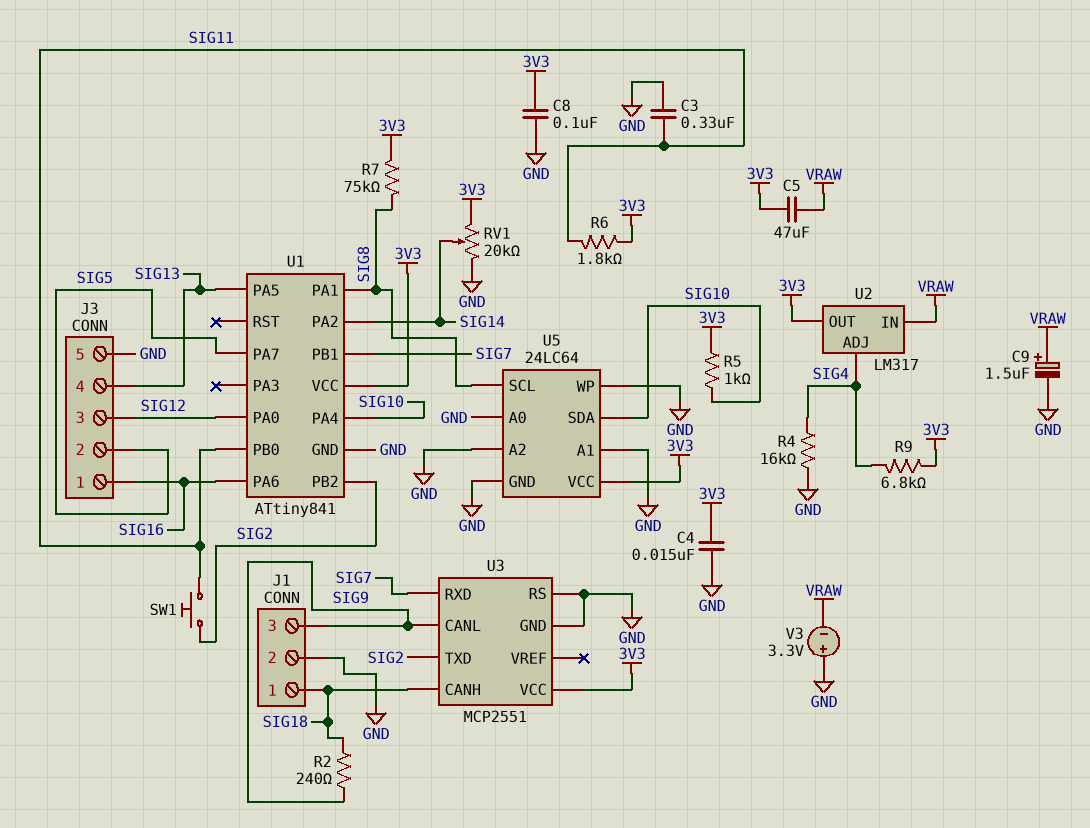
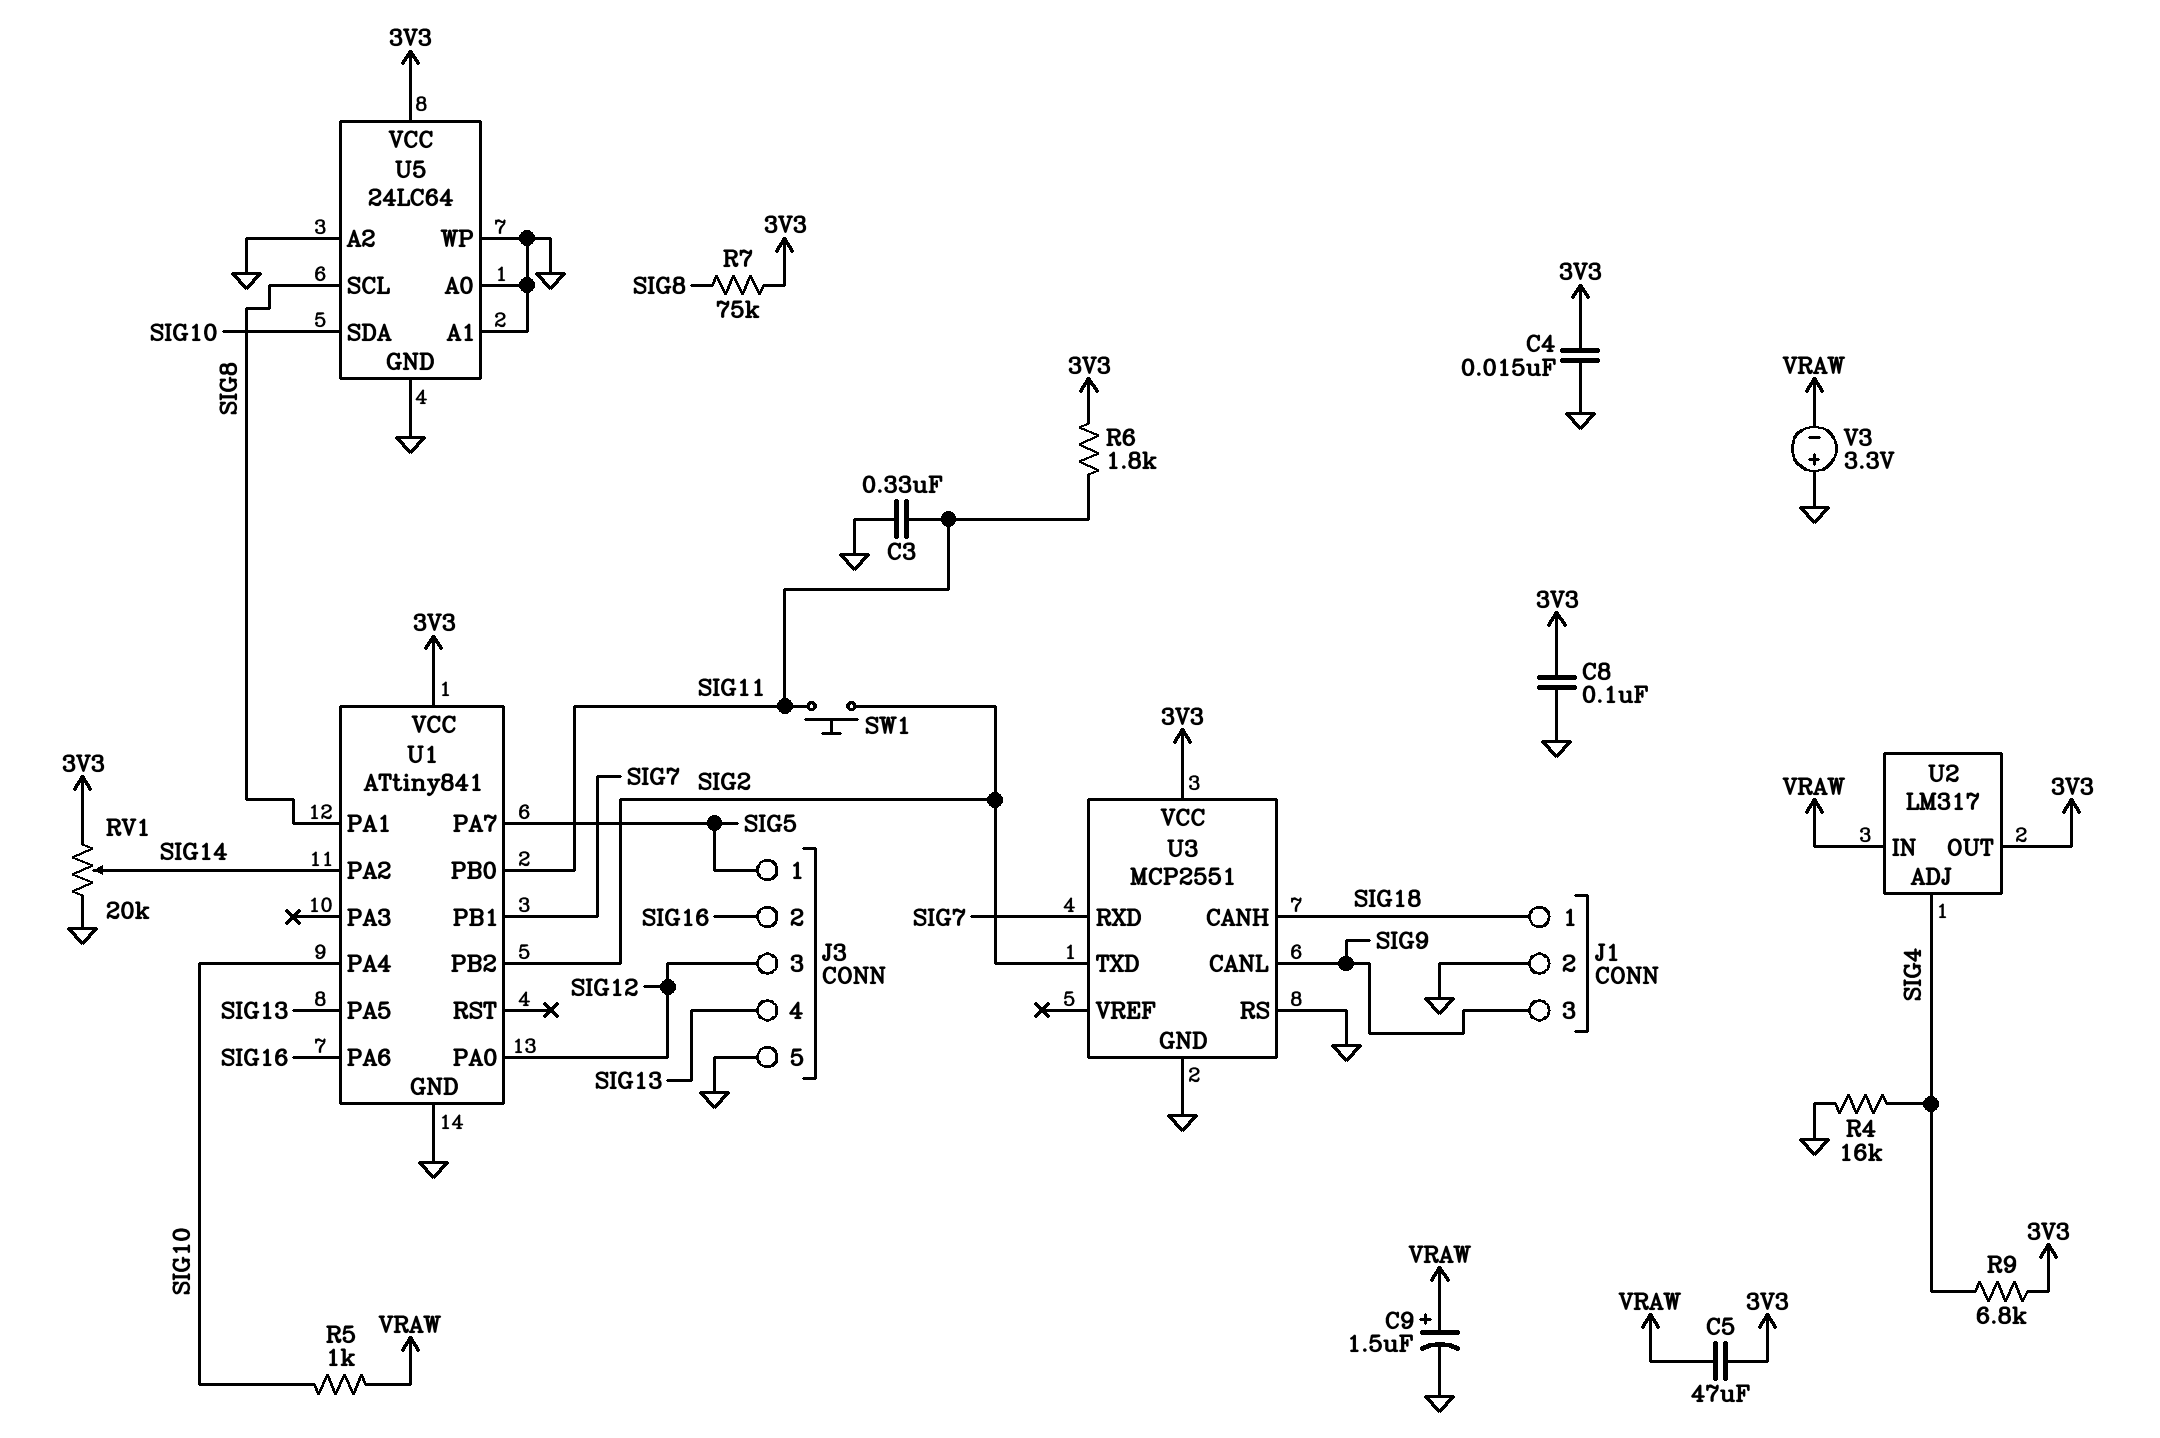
J3 pin 1: SIG16 -> SIG5
J3 pin 2: SIG5 -> SIG16
R2: 240 (SIG9, SIG18) -> none
R5: 1k (3V3, SIG10) -> 1k (SIG10, VRAW)

